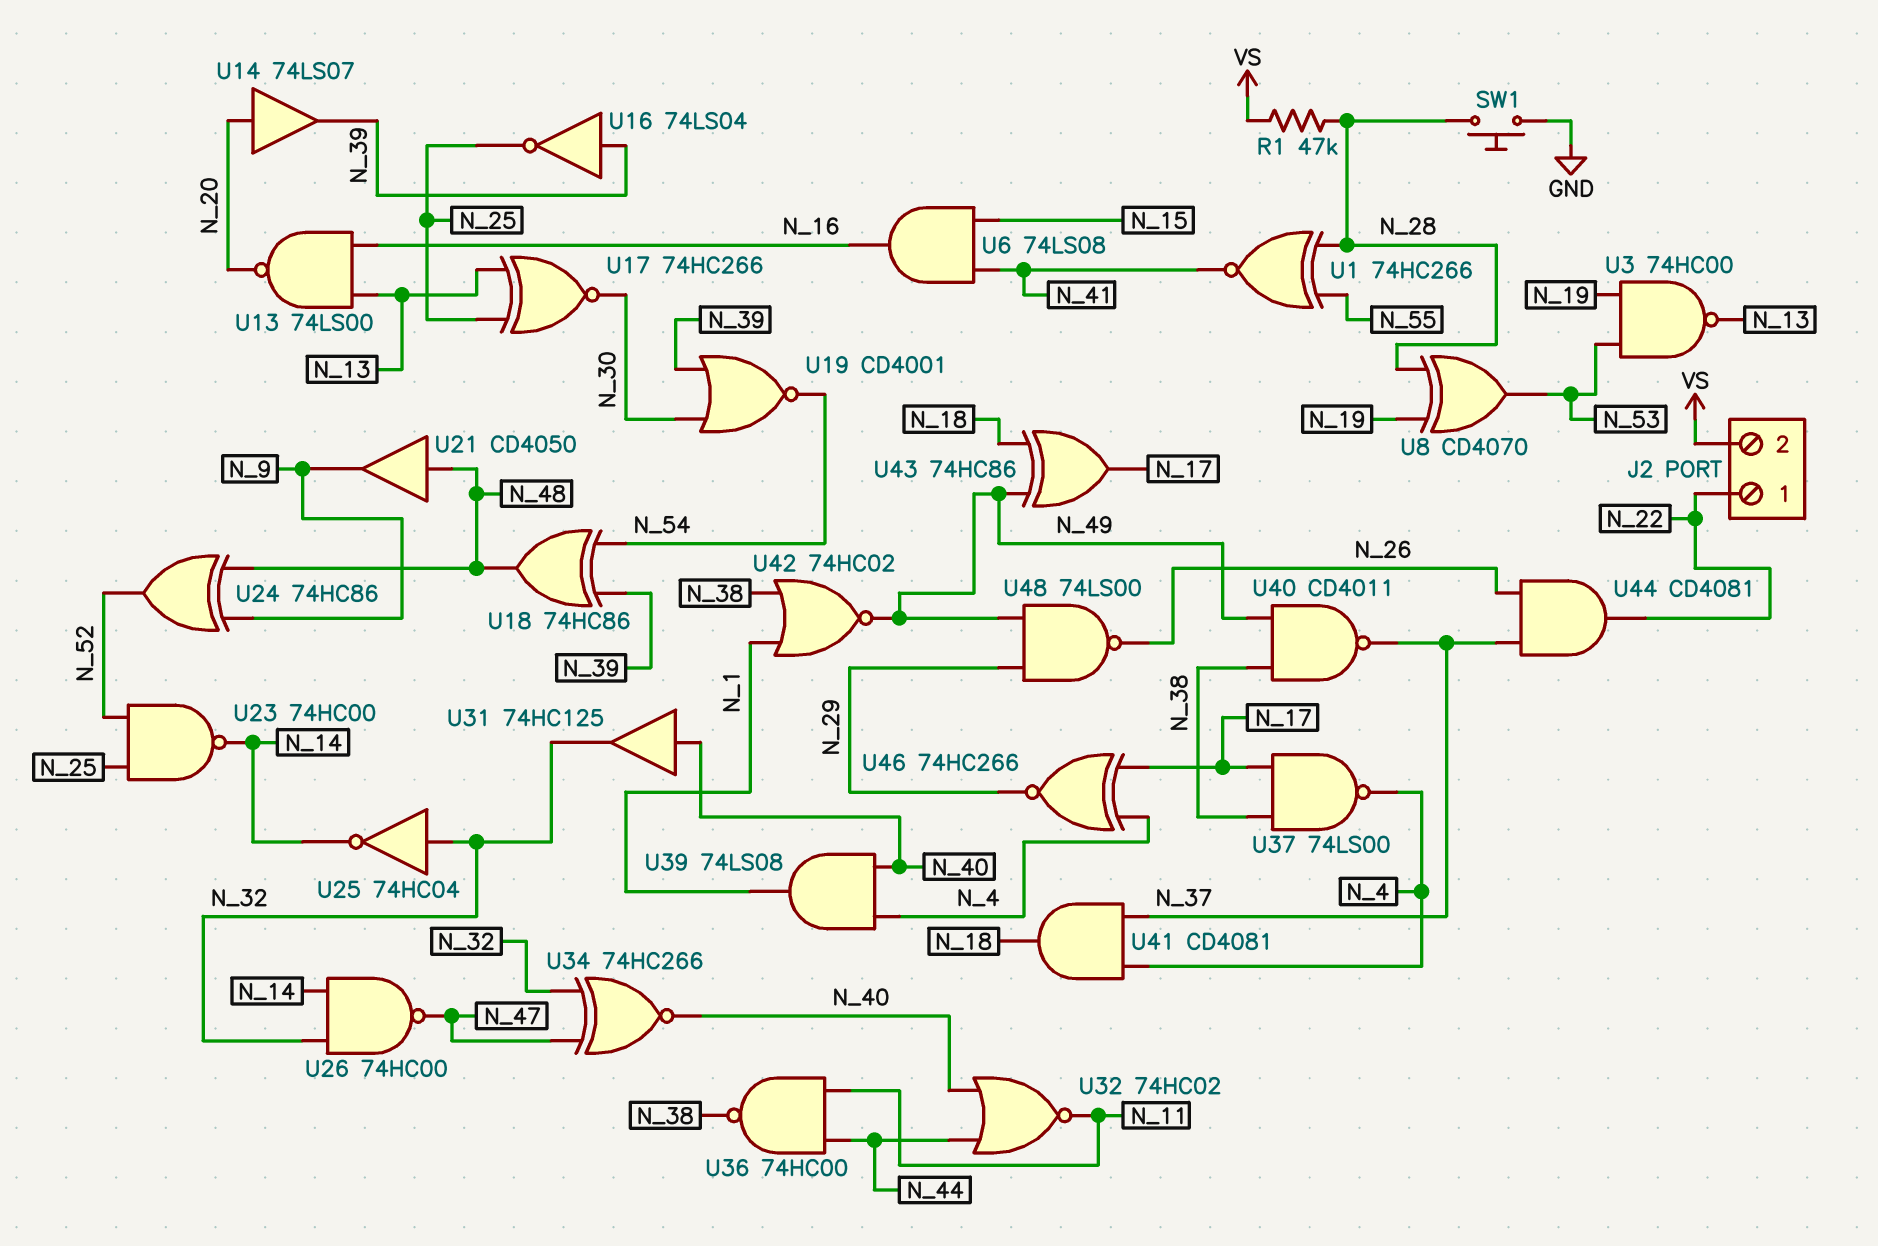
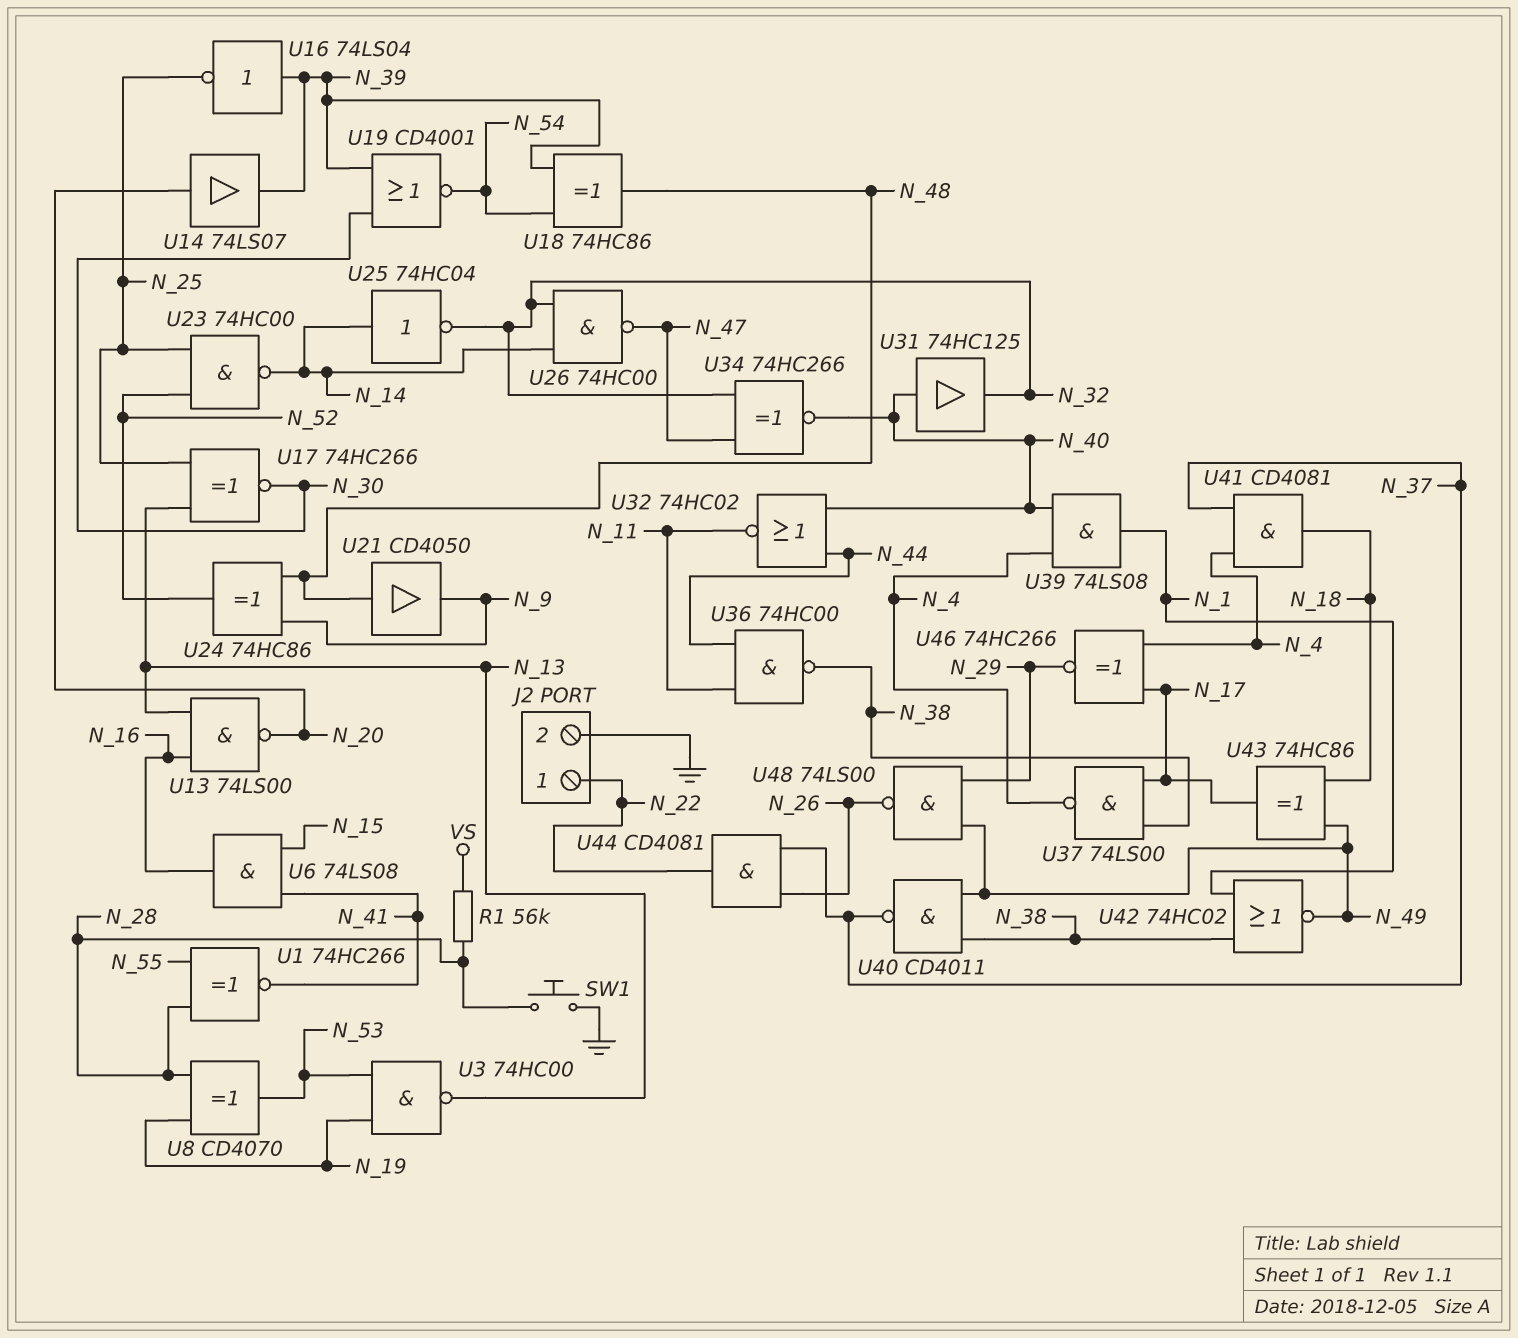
J2 pin 2: VS -> GND
R1: 47k (N_28, VS) -> 56k (N_28, VS)
U25: NOT 74HC04 (in N_32, out N_14) -> NOT 74HC04 (in N_14, out N_32)

